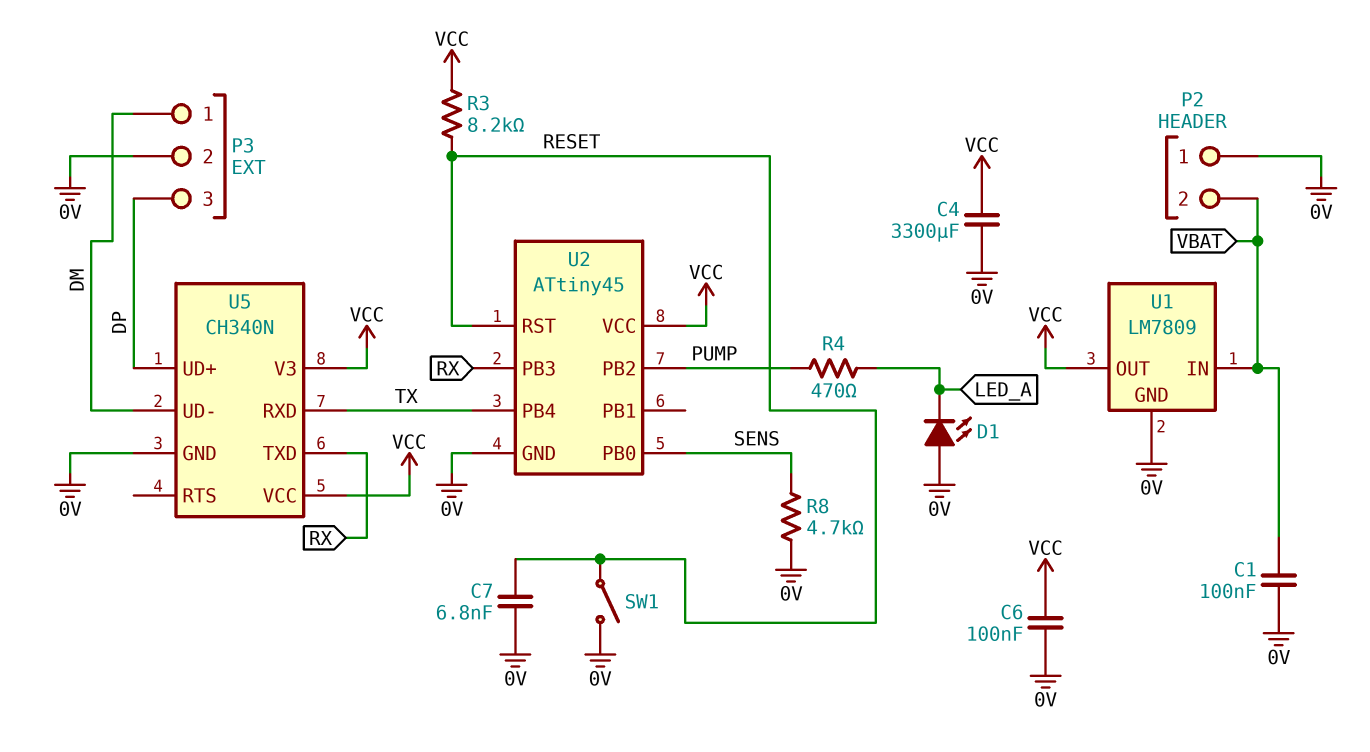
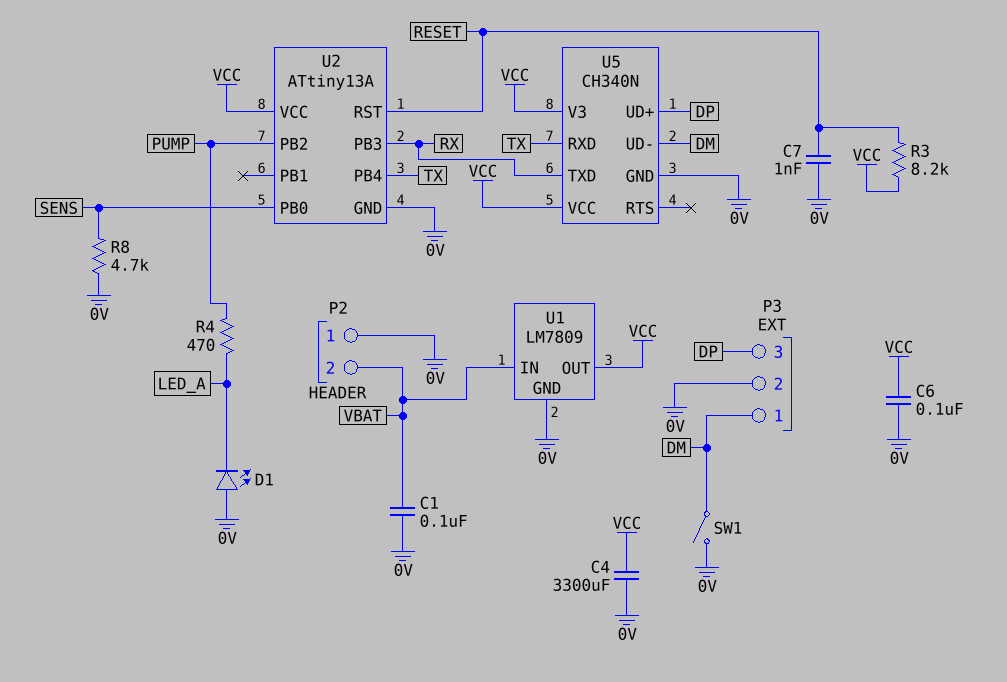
C7: 6.8nF (0V, RESET) -> 1nF (0V, RESET)
SW1: switch (0V, RESET) -> switch (0V, DM)
U2: ATtiny45 -> ATtiny13A

